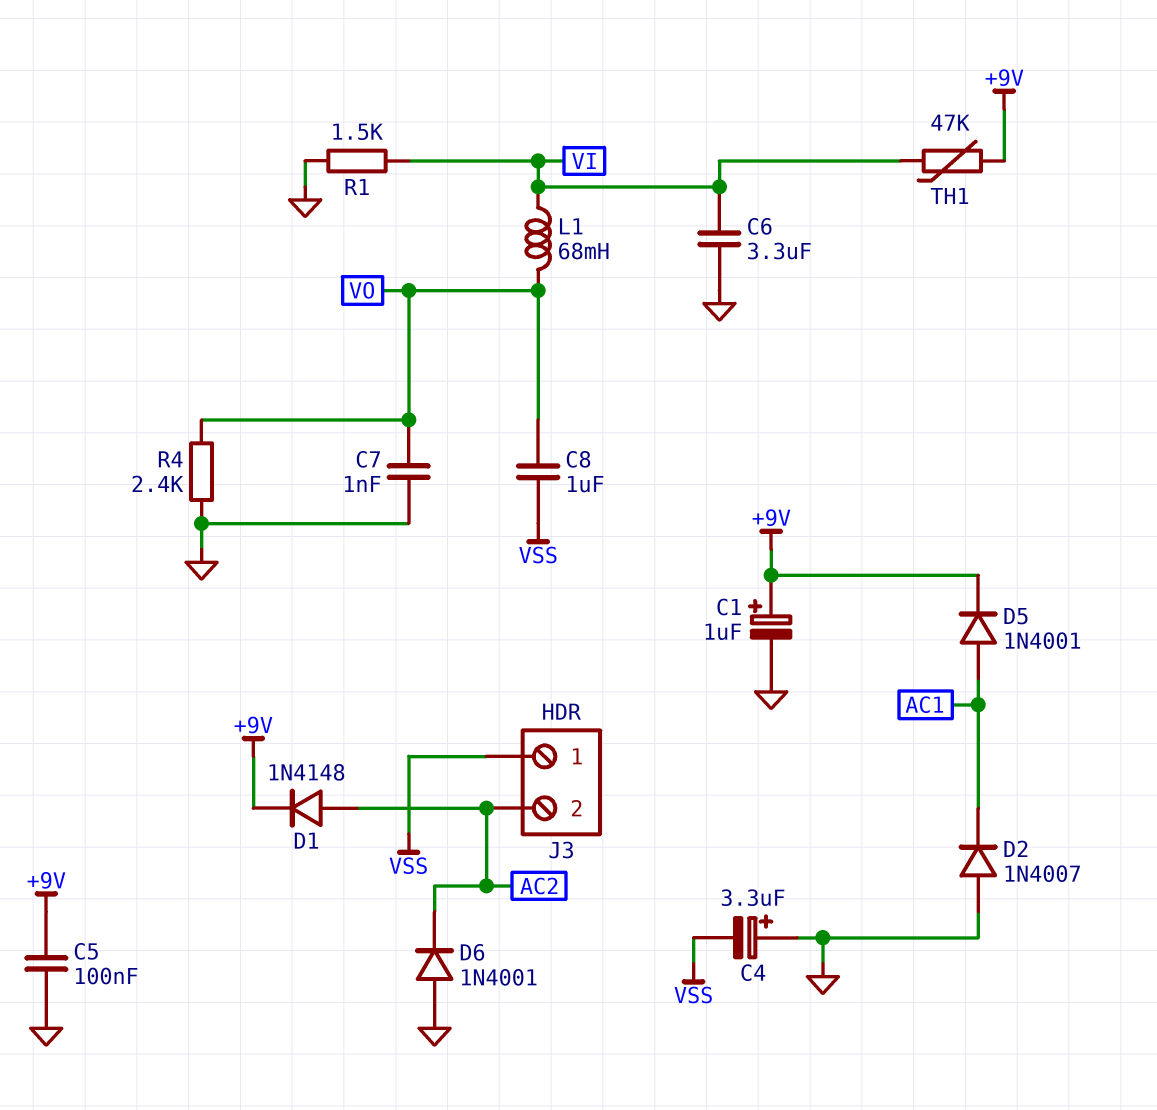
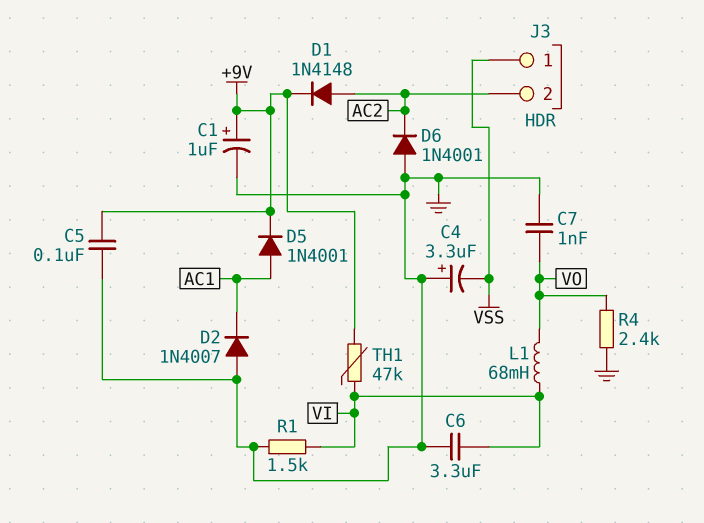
C8: 1uF (VO, VSS) -> none

